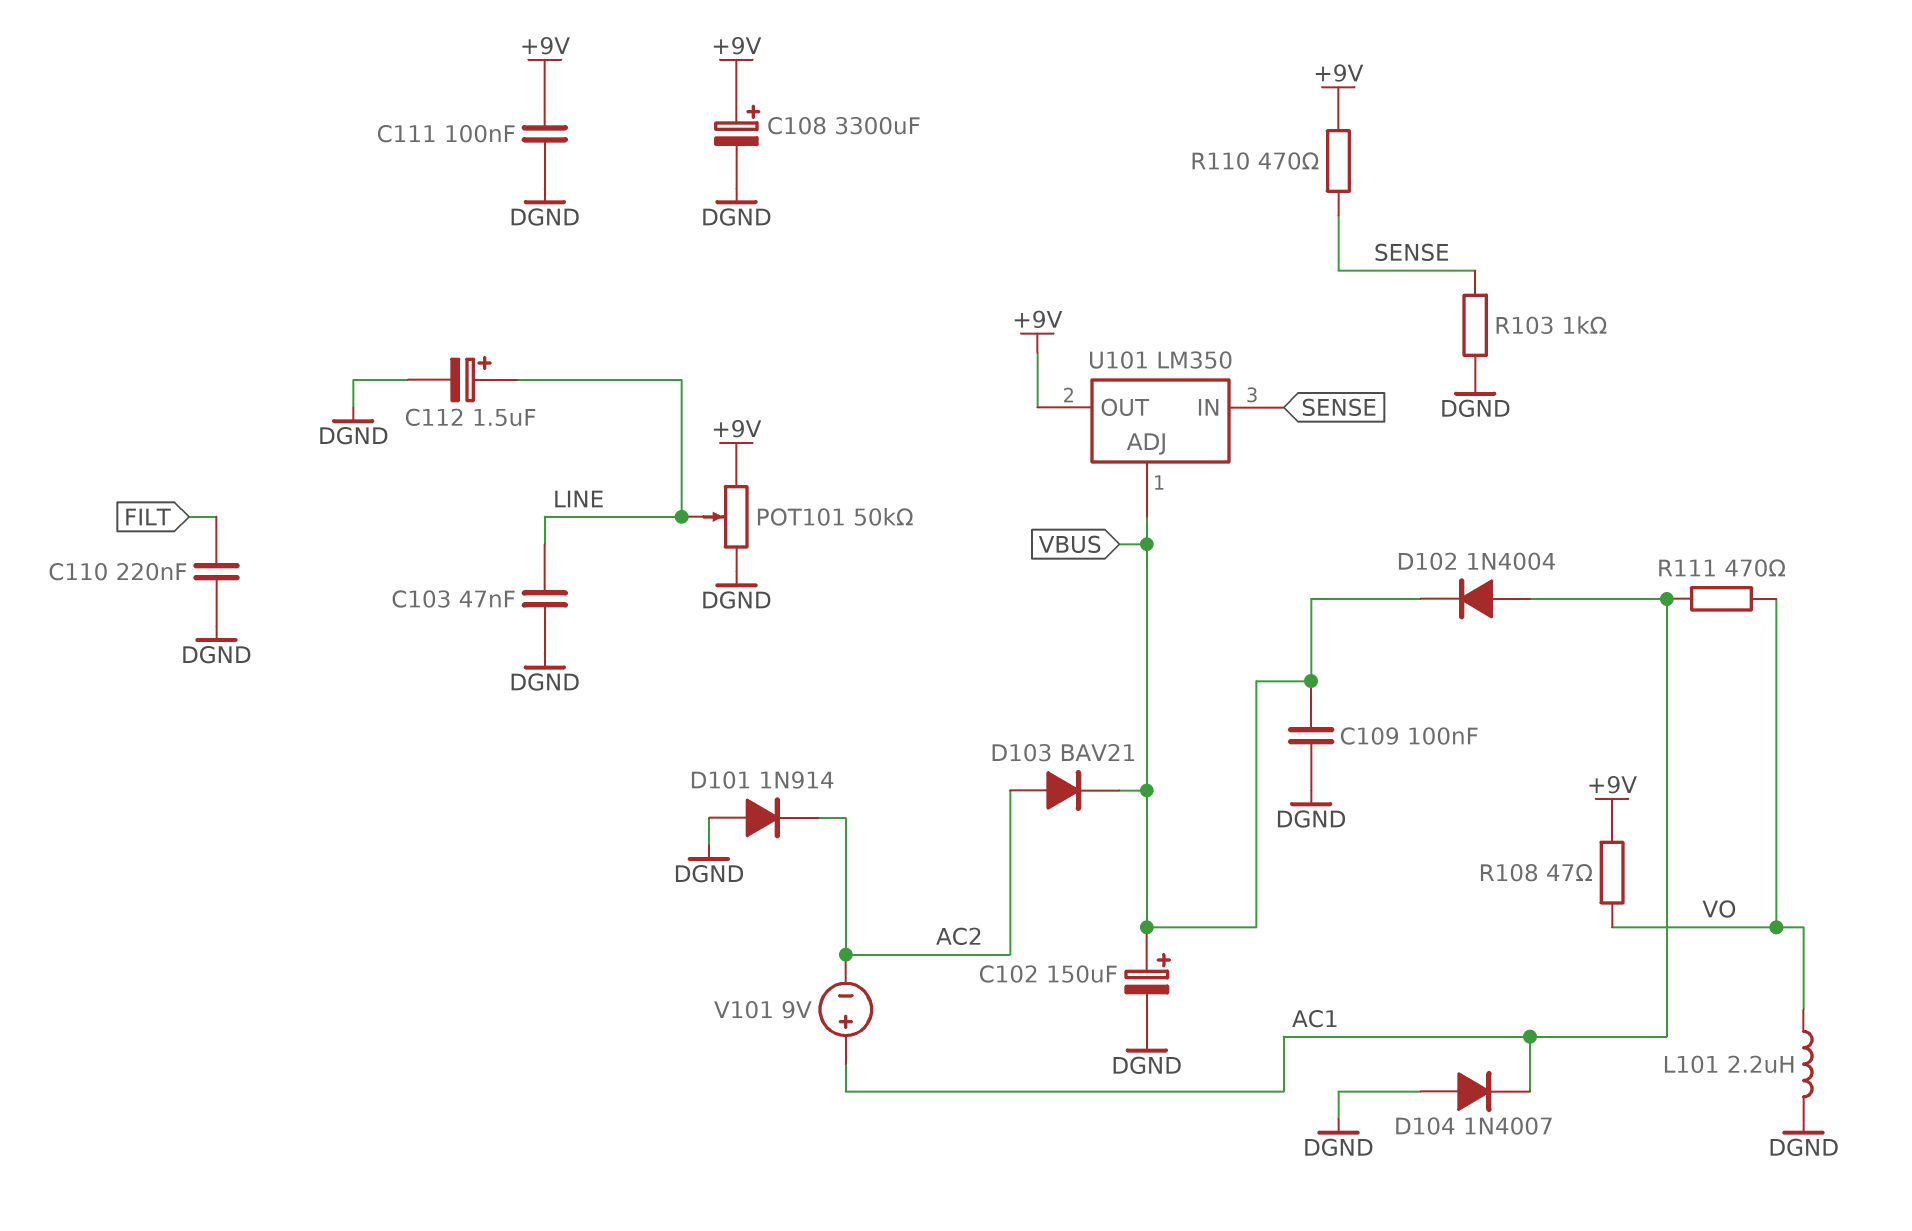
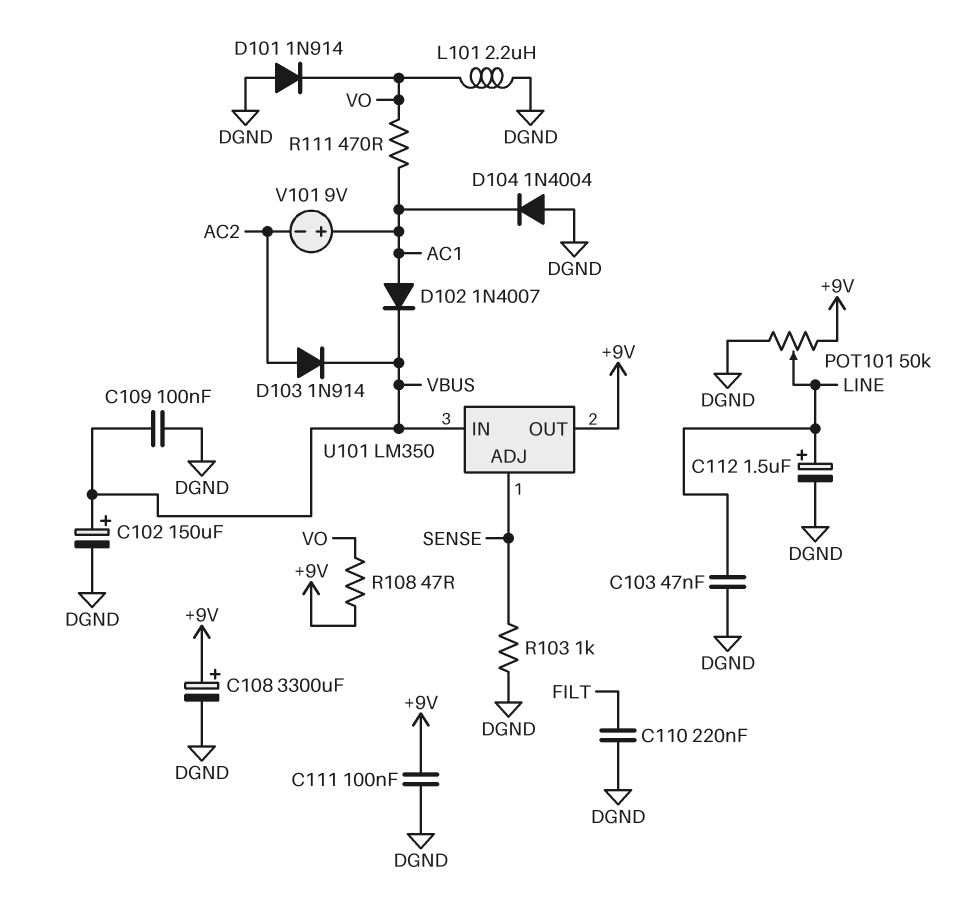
D101: diode 1N914 (A DGND, K AC2) -> diode 1N914 (A DGND, K VO)
D102: diode 1N4004 (A AC1, K VBUS) -> diode 1N4007 (A AC1, K VBUS)
D103: diode BAV21 (A AC2, K VBUS) -> diode 1N914 (A AC2, K VBUS)
D104: diode 1N4007 (A DGND, K AC1) -> diode 1N4004 (A DGND, K AC1)
R110: 470 (+9V, SENSE) -> none
U101 pin ADJ: VBUS -> SENSE
U101 pin IN: SENSE -> VBUS

